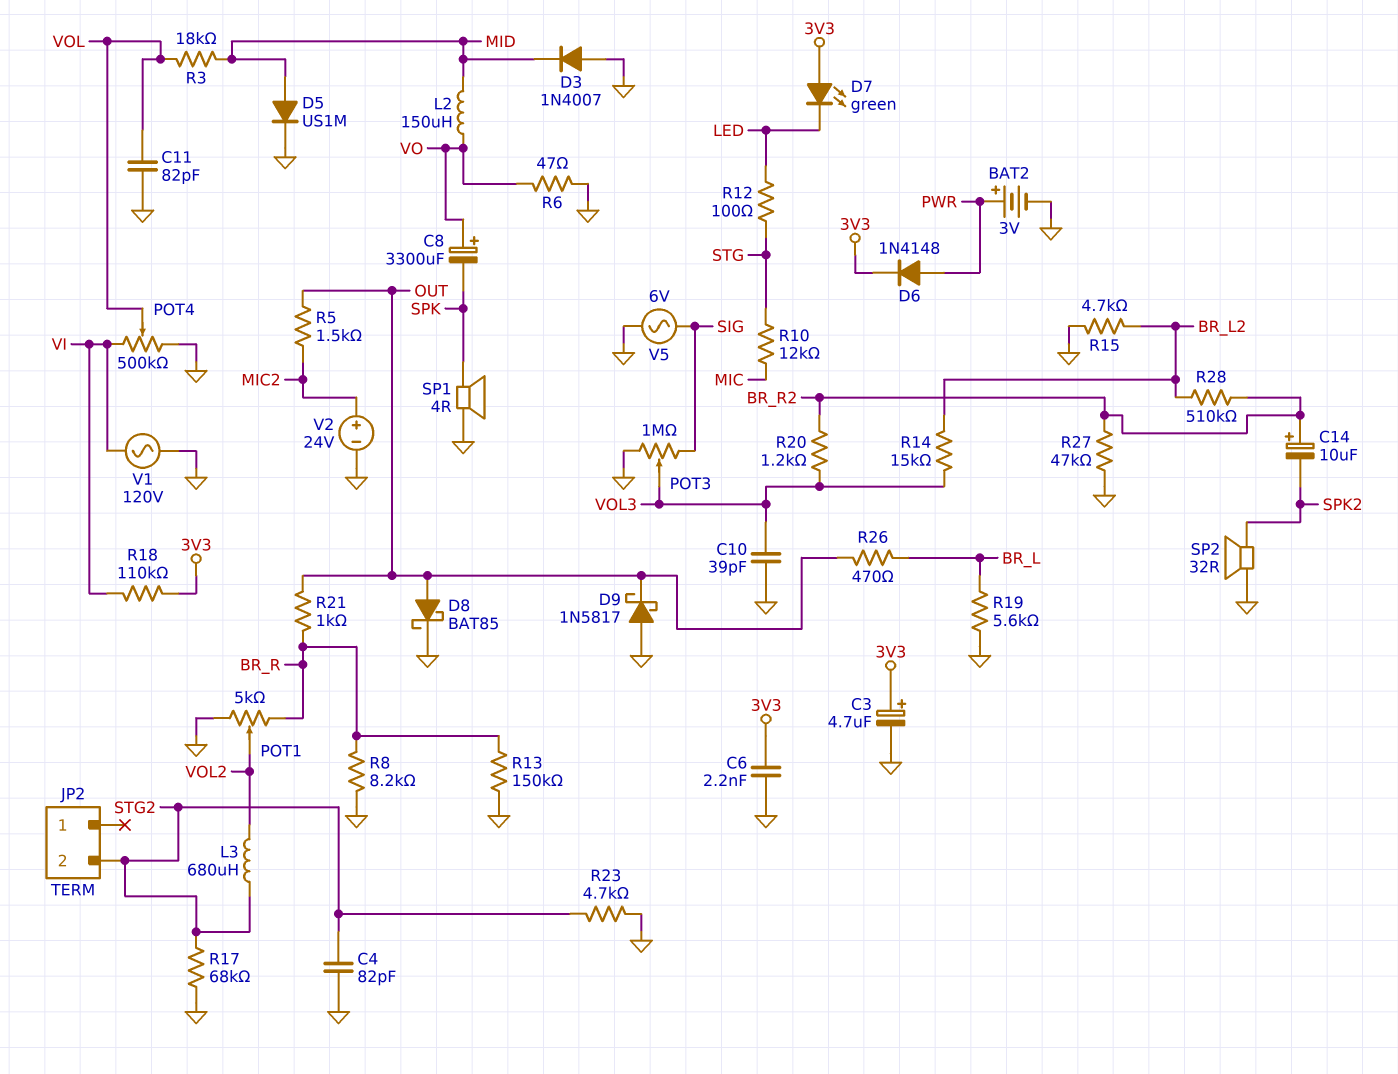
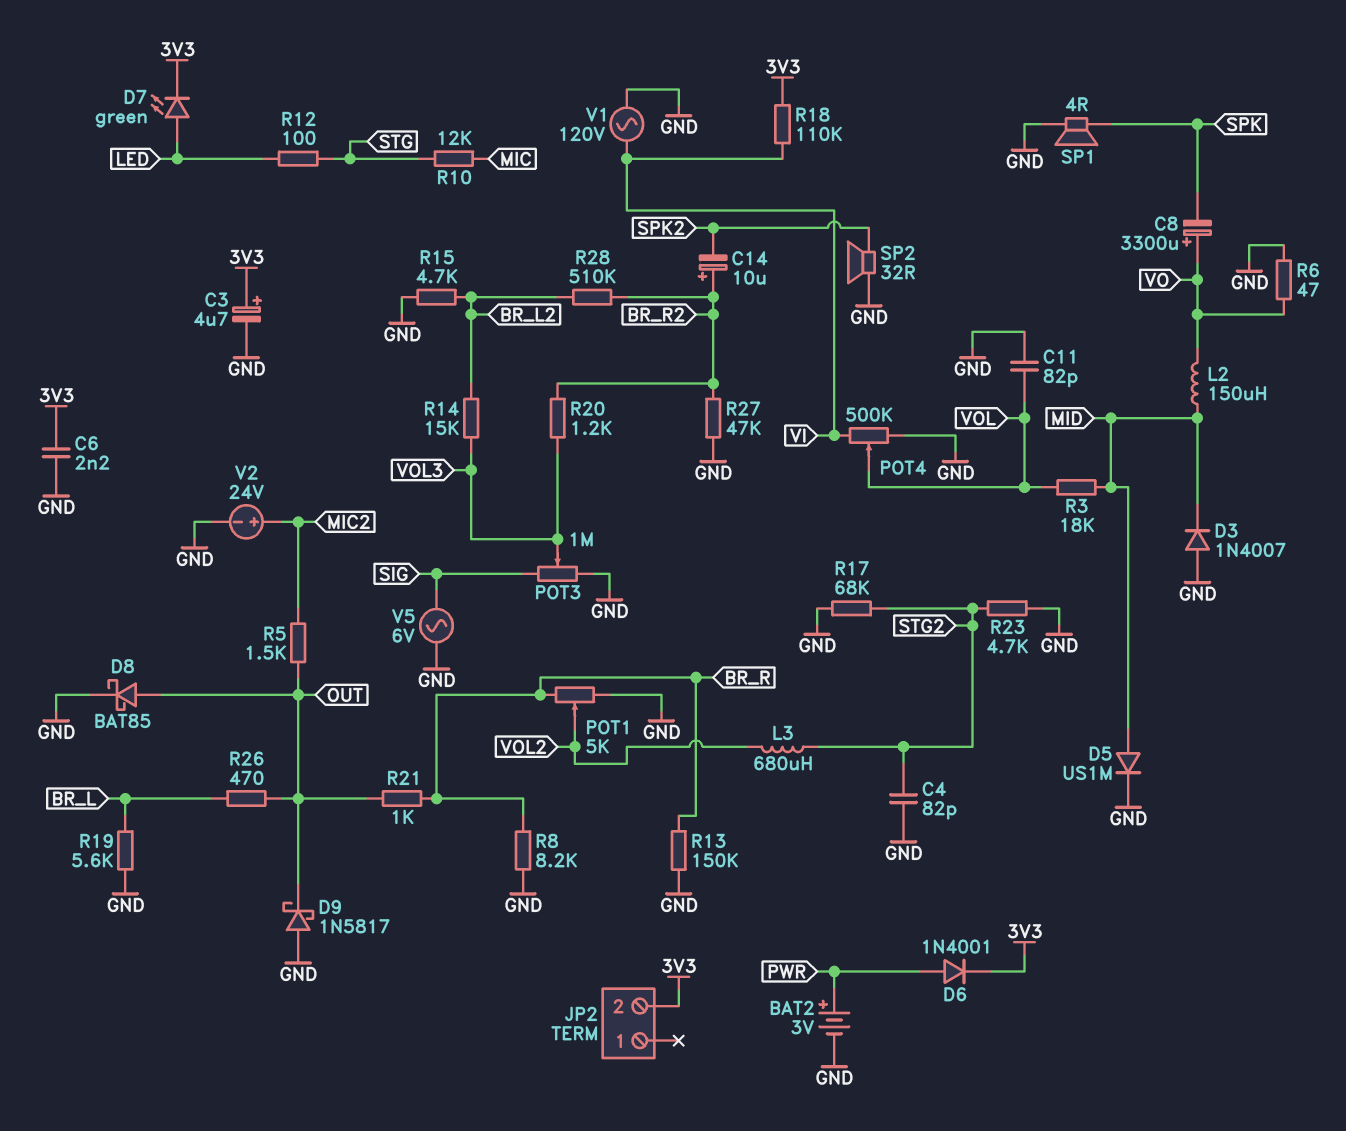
C10: 39pF (GND, VOL3) -> none
D6: diode 1N4148 (A PWR, K 3V3) -> diode 1N4001 (A PWR, K 3V3)
D7: LED green (A 3V3, K LED) -> LED green (A LED, K 3V3)
JP2 pin 2: STG2 -> 3V3

